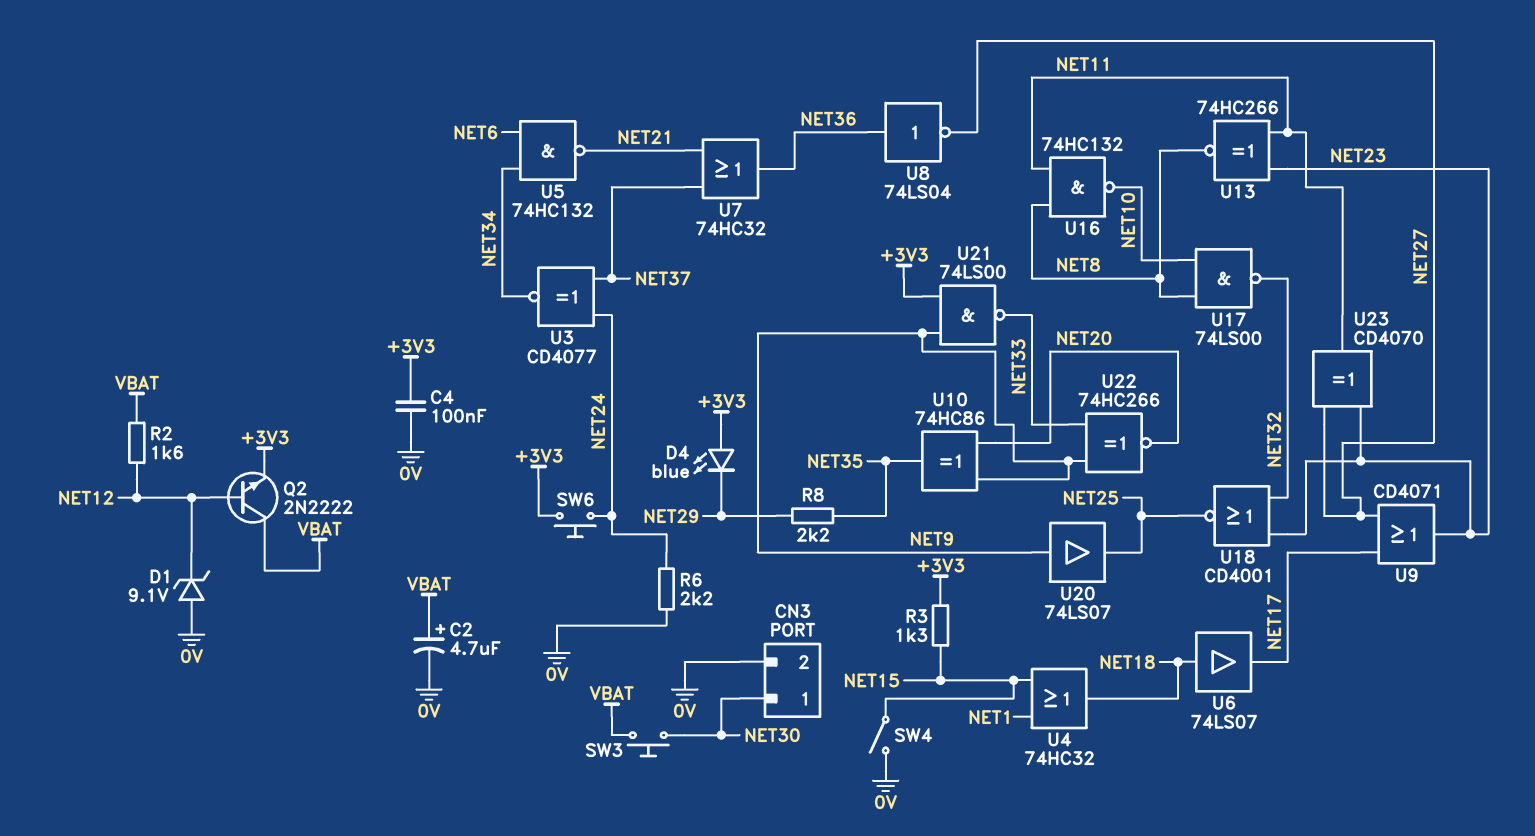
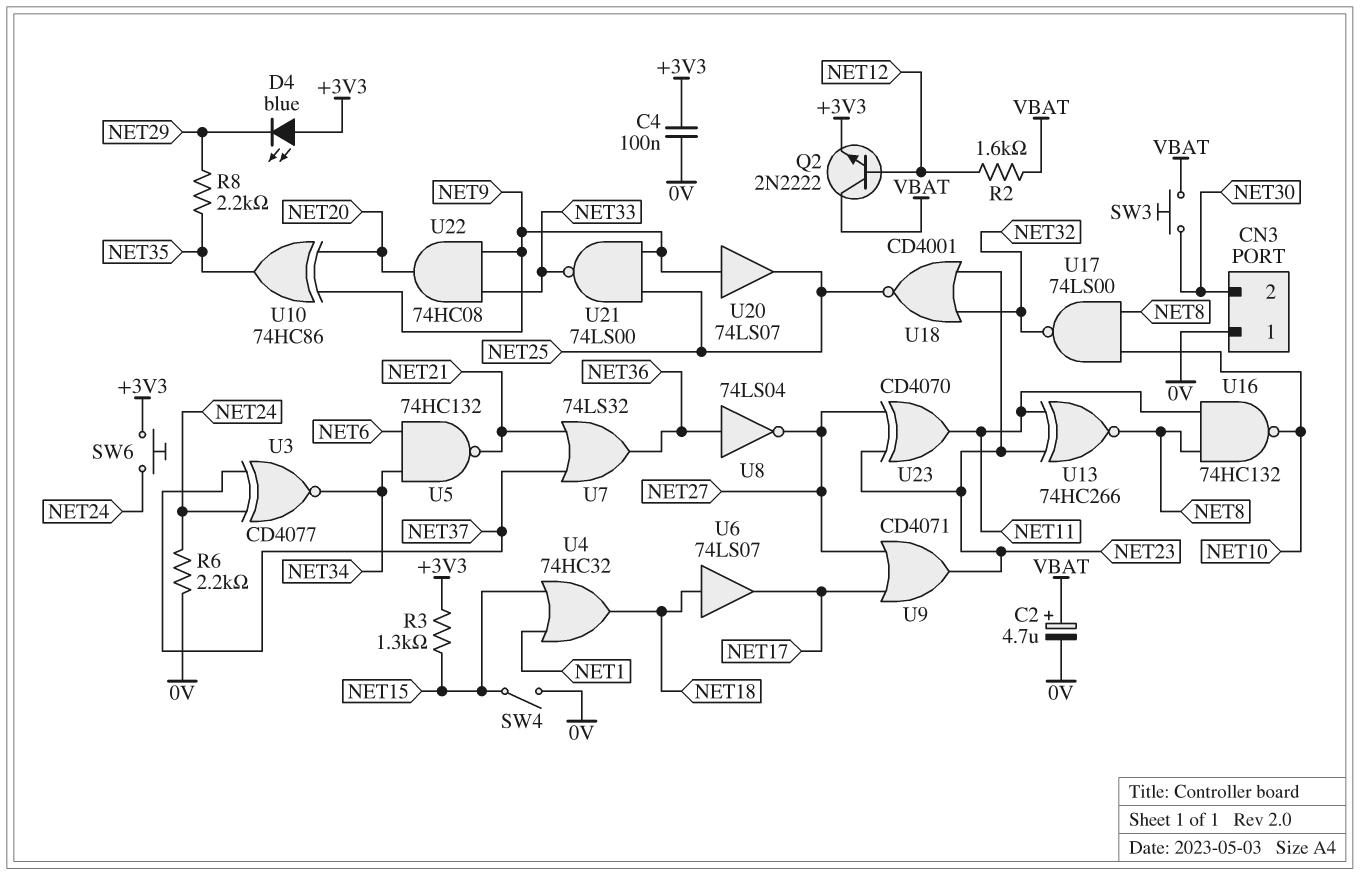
CN3 pin 1: NET30 -> 0V
CN3 pin 2: 0V -> NET30
D1: zener 9.1V (A 0V, K NET12) -> none
U7: OR 74HC32 (in NET21, in NET37, out NET36) -> OR 74LS32 (in NET21, in NET37, out NET36)
U21: NAND 74LS00 (in +3V3, in NET9, out NET33) -> NAND 74LS00 (in NET9, in NET25, out NET33)
U22: XNOR 74HC266 (in NET9, in NET33, out NET20) -> AND 74HC08 (in NET9, in NET33, out NET20)

